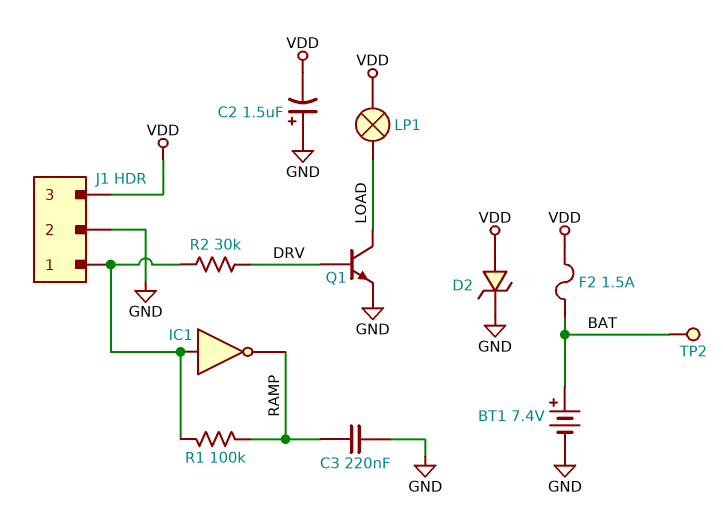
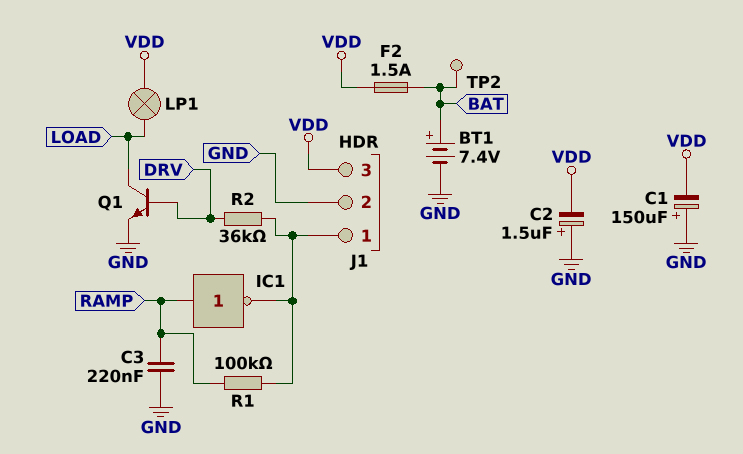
C1: none -> 150uF (plus GND, minus VDD)
D2: zener (A VDD, K GND) -> none
IC1: NOT (in J1/1, out RAMP) -> NOT (in RAMP, out J1/1)
R2: 30k (DRV, J1/1) -> 36k (DRV, J1/1)

